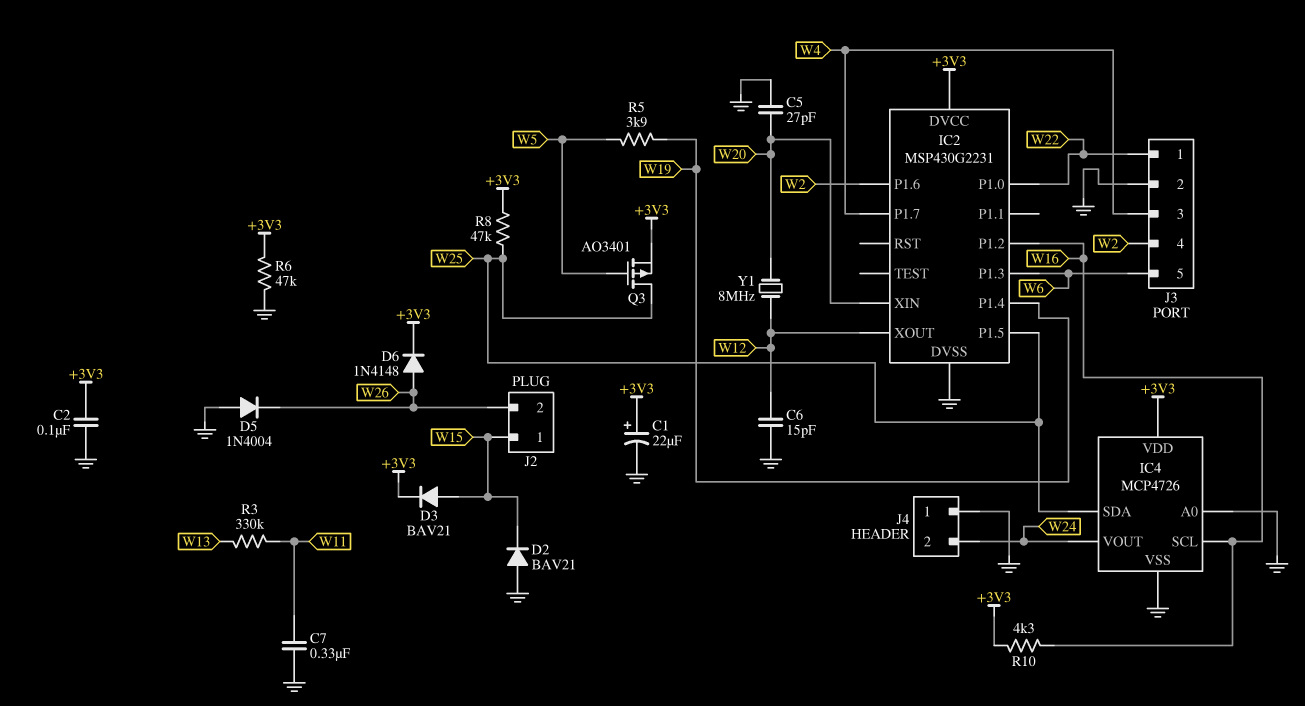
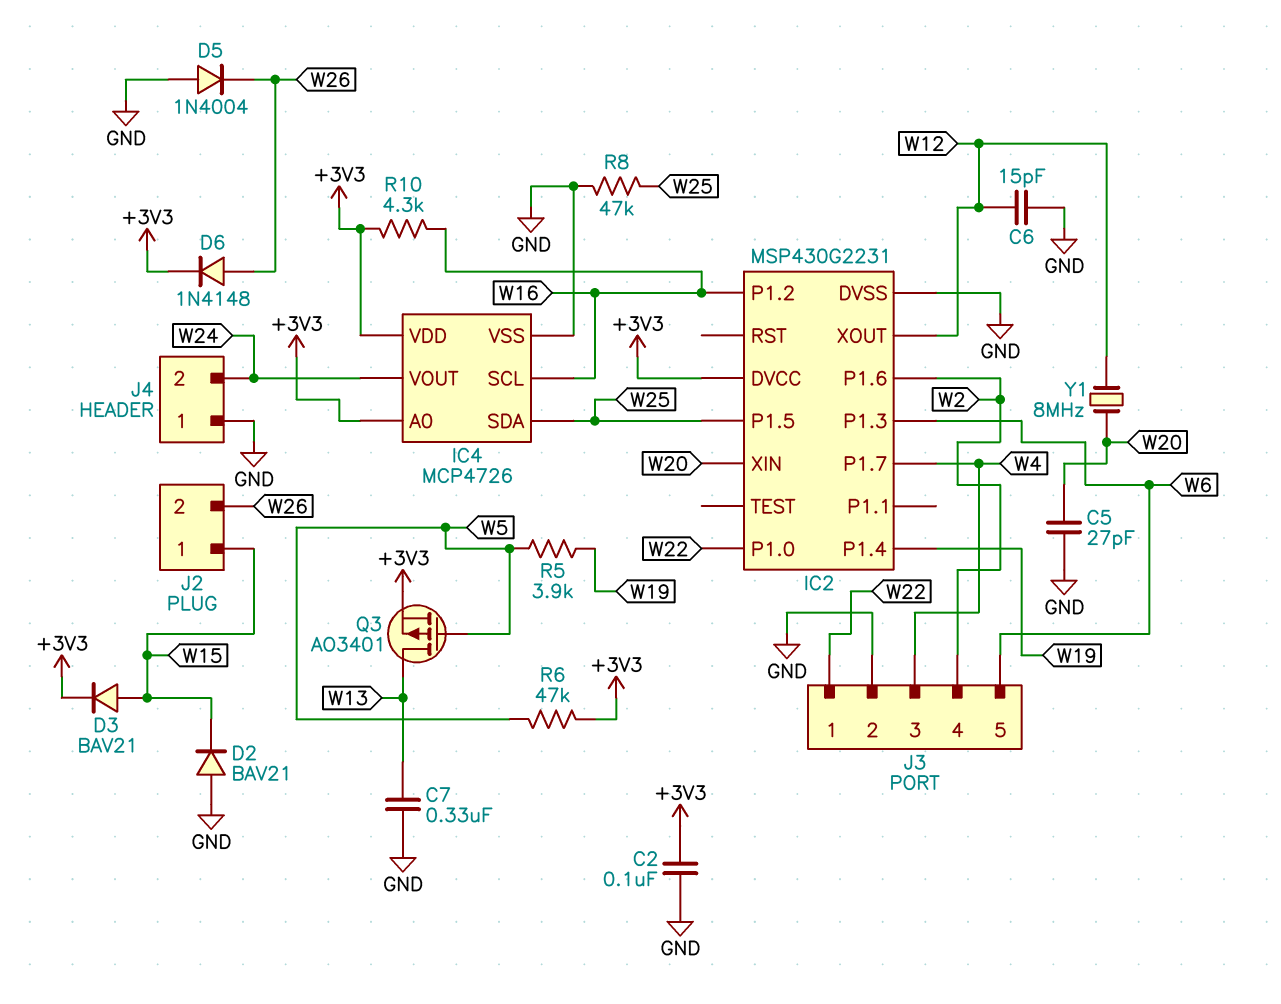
C1: 22uF (plus +3V3, minus GND) -> none
C7: 330nF (GND, W11) -> 330nF (GND, W13)
IC4 pin A0: GND -> +3V3
Q3: PMOS AO3401 (G W5, D W25, S +3V3) -> PMOS AO3401 (G W5, D W13, S +3V3)
R3: 330k (W11, W13) -> none
R6: 47k (+3V3, GND) -> 47k (+3V3, W5)
R8: 47k (+3V3, W25) -> 47k (GND, W25)

